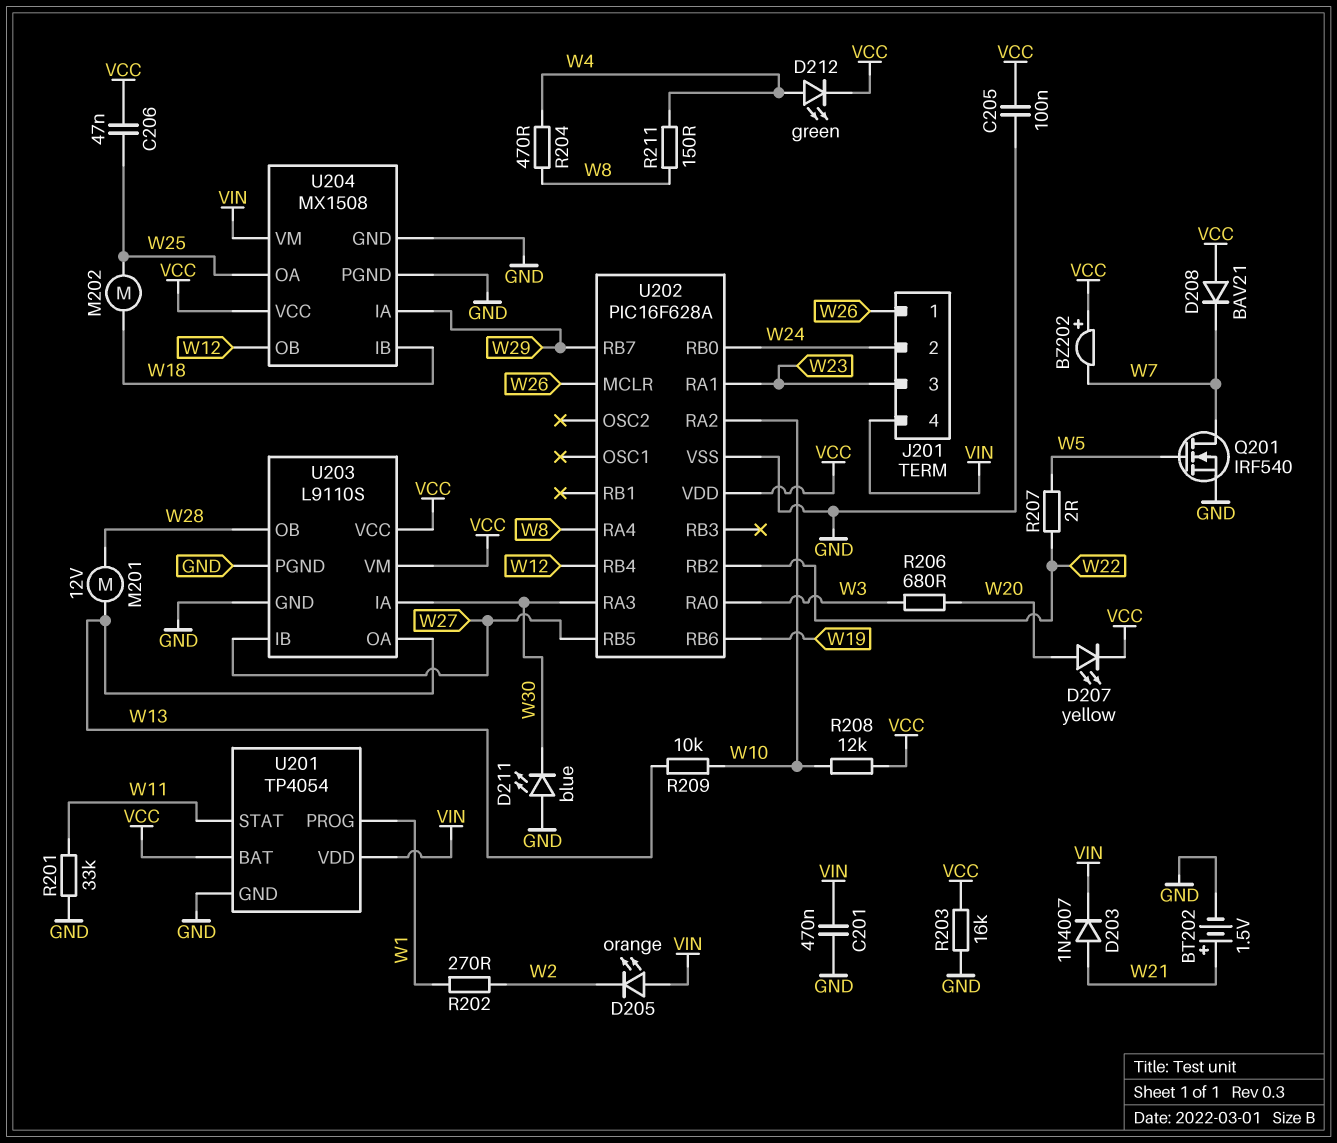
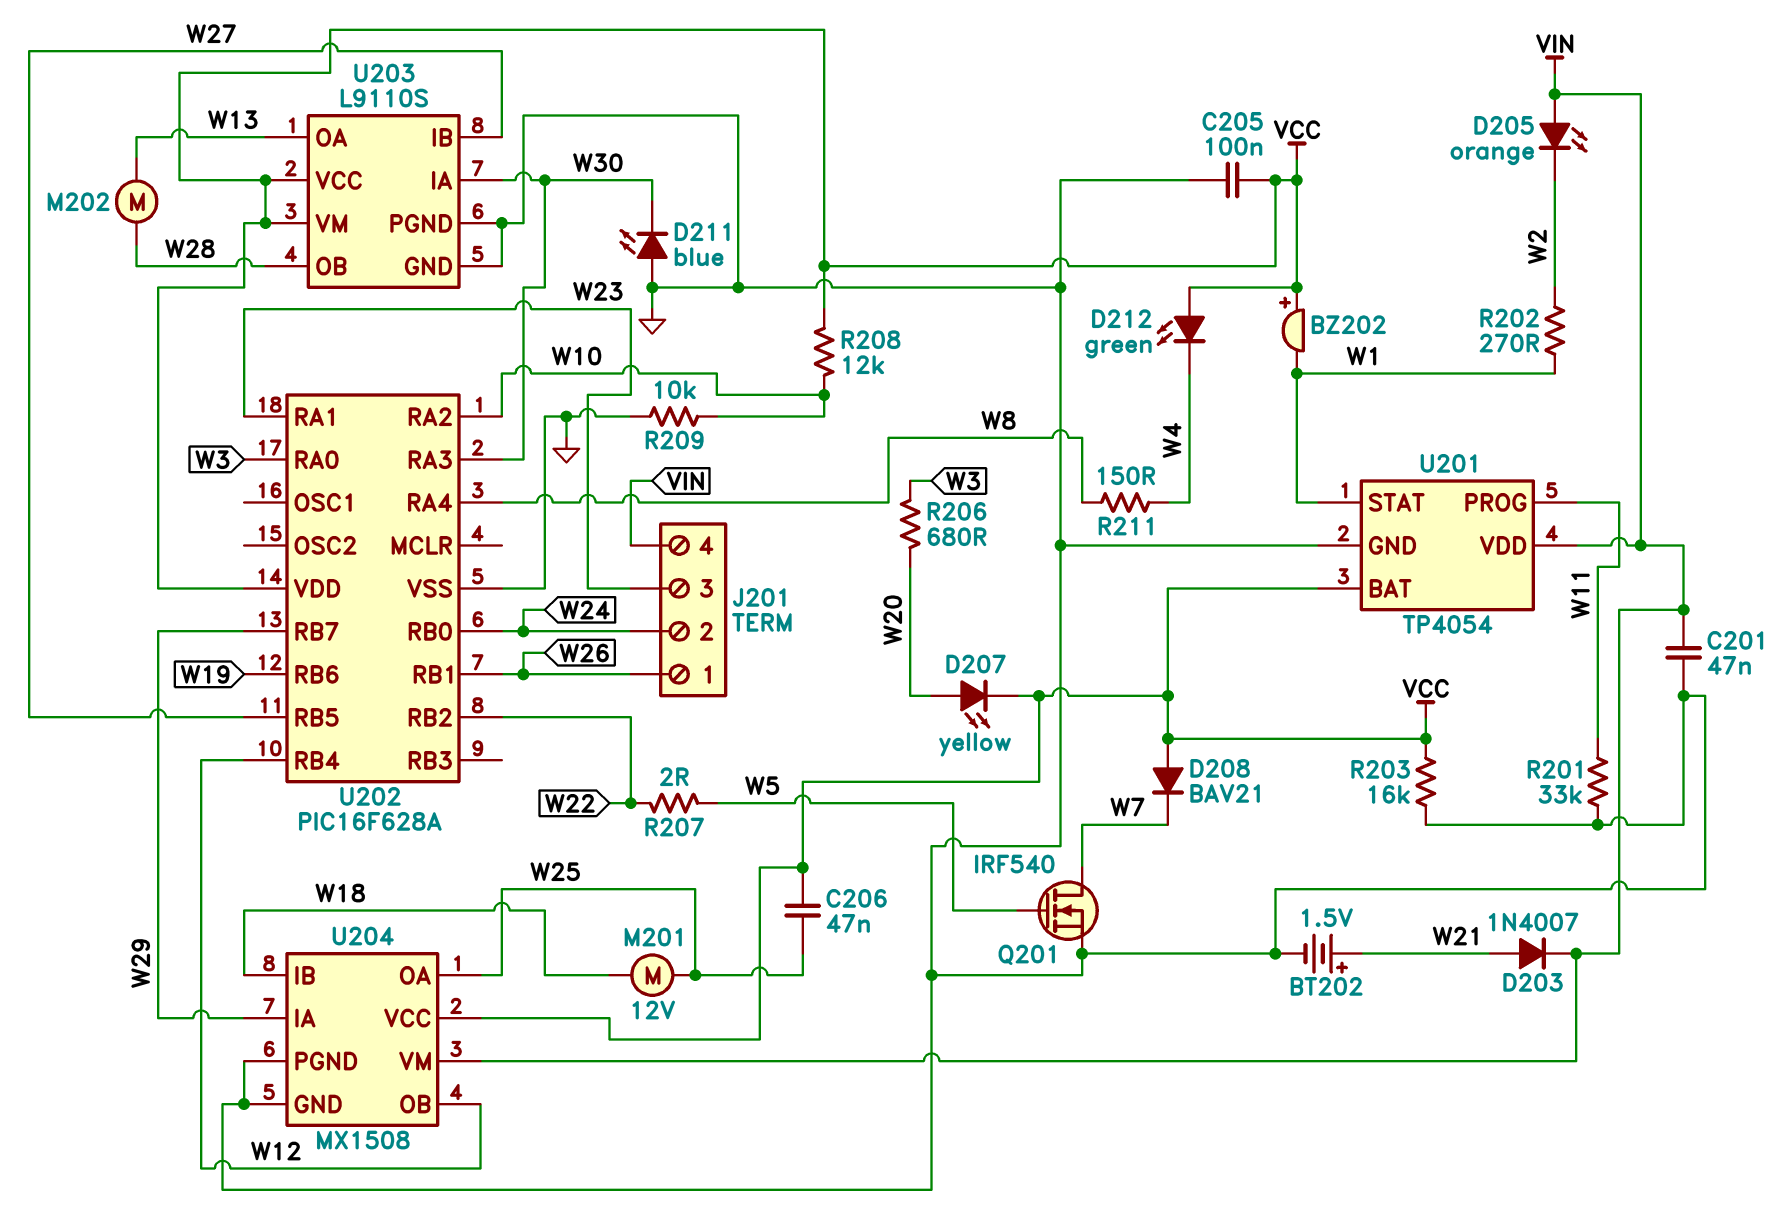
BZ202: buzzer (plus VCC, minus W7) -> buzzer (plus VCC, minus W1)
C201: 470nF (GND, VIN) -> 47nF (GND, VIN)
D212: LED green (A W4, K VCC) -> LED green (A VCC, K W4)
M201: motor 12V (W13, W28) -> motor 12V (W18, W25)
M202: motor (W18, W25) -> motor (W13, W28)
R204: 470 (W4, W8) -> none
R209: 10k (W10, W13) -> 10k (GND, W10)
U201 pin PROG: W1 -> W11
U201 pin STAT: W11 -> W1
U202 pin MCLR: W26 -> none
U202 pin RB1: none -> W26

